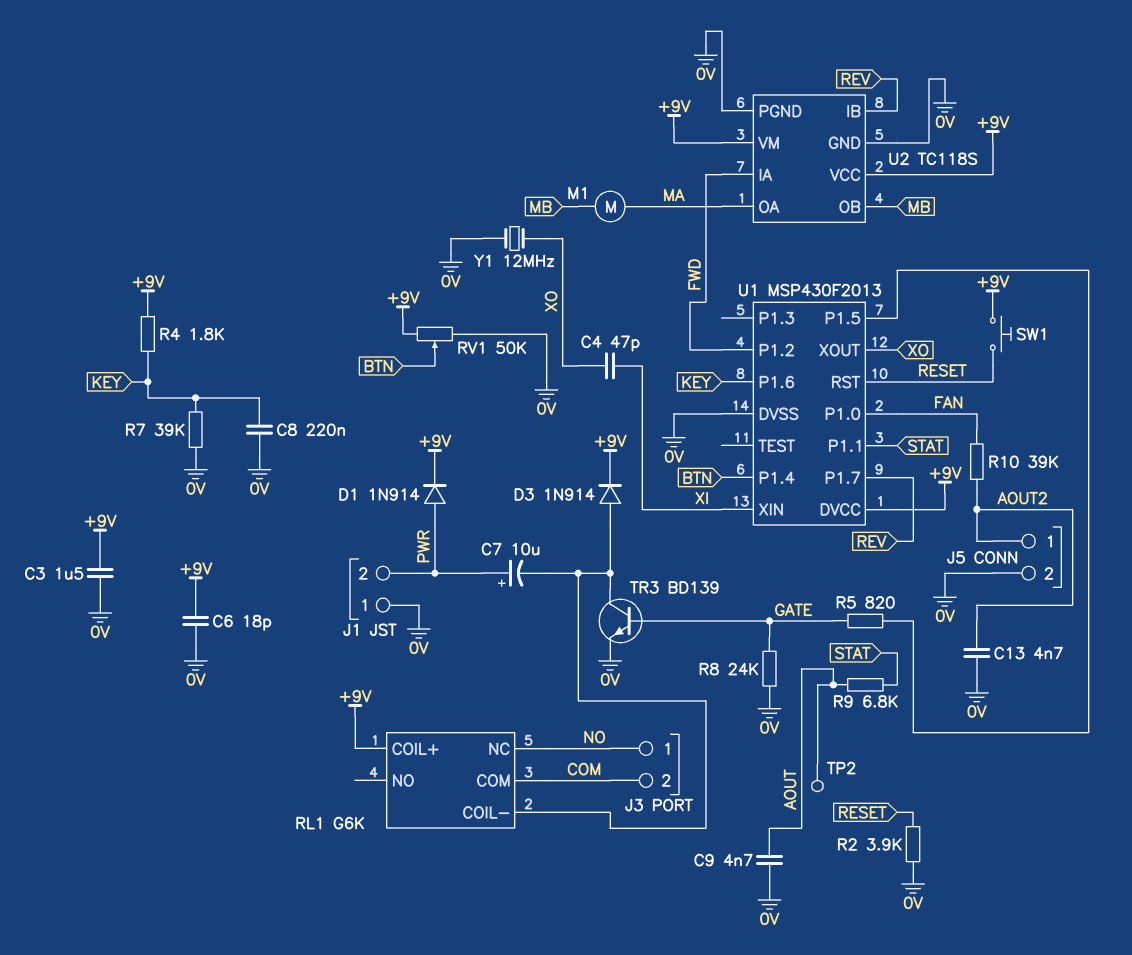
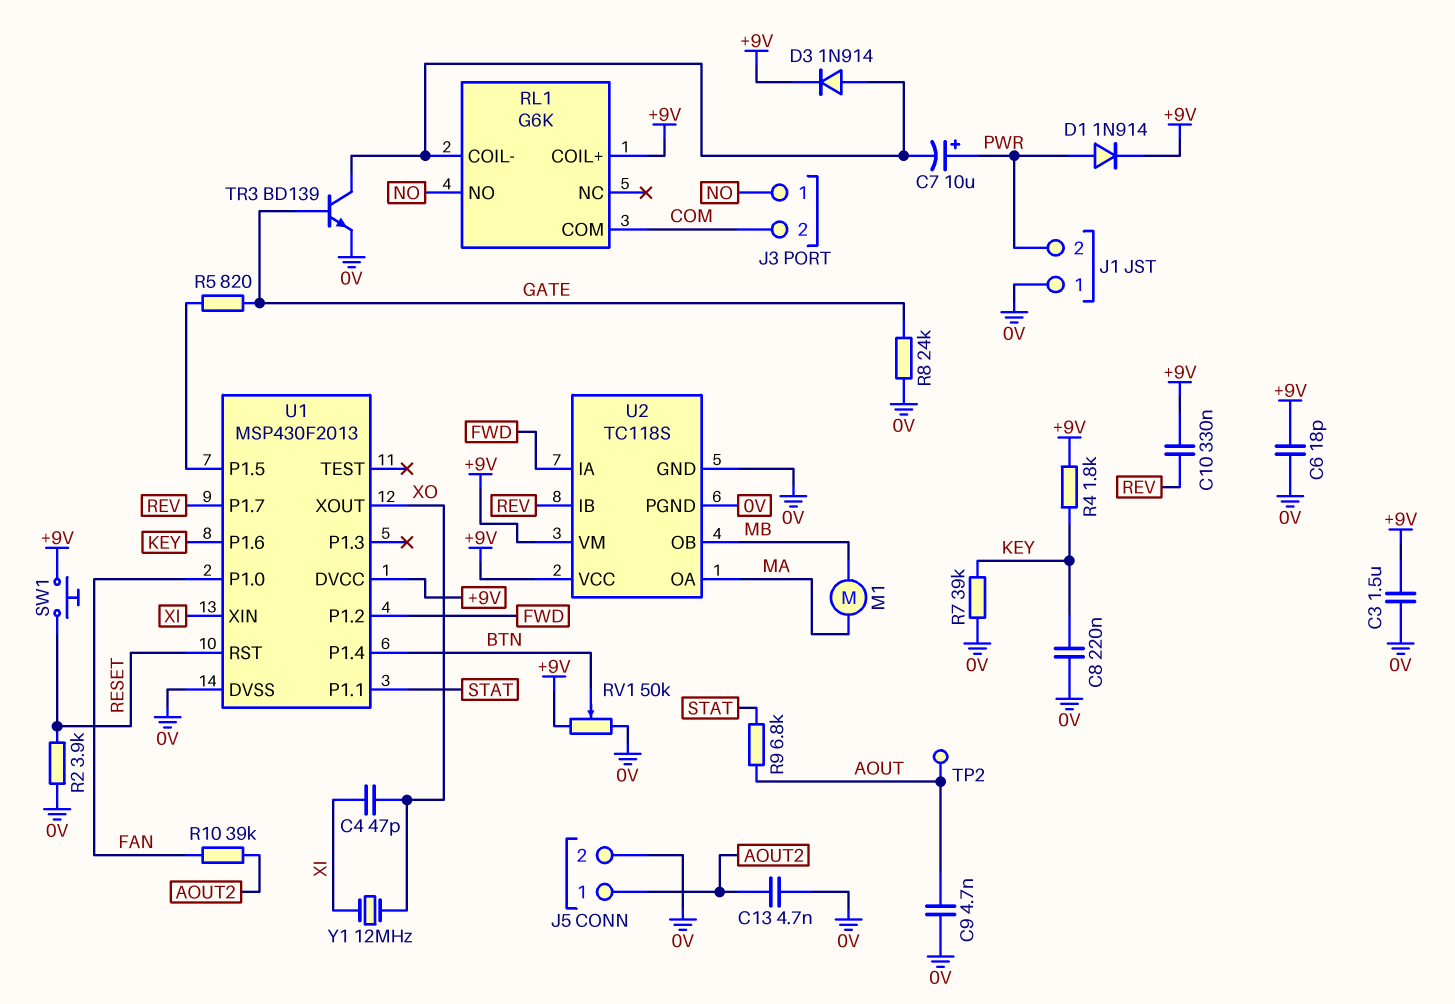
C10: none -> 330nF (+9V, REV)
RL1 pin NC: NO -> none
RL1 pin NO: none -> NO
Y1: 12MHz (0V, XO) -> 12MHz (XI, XO)

